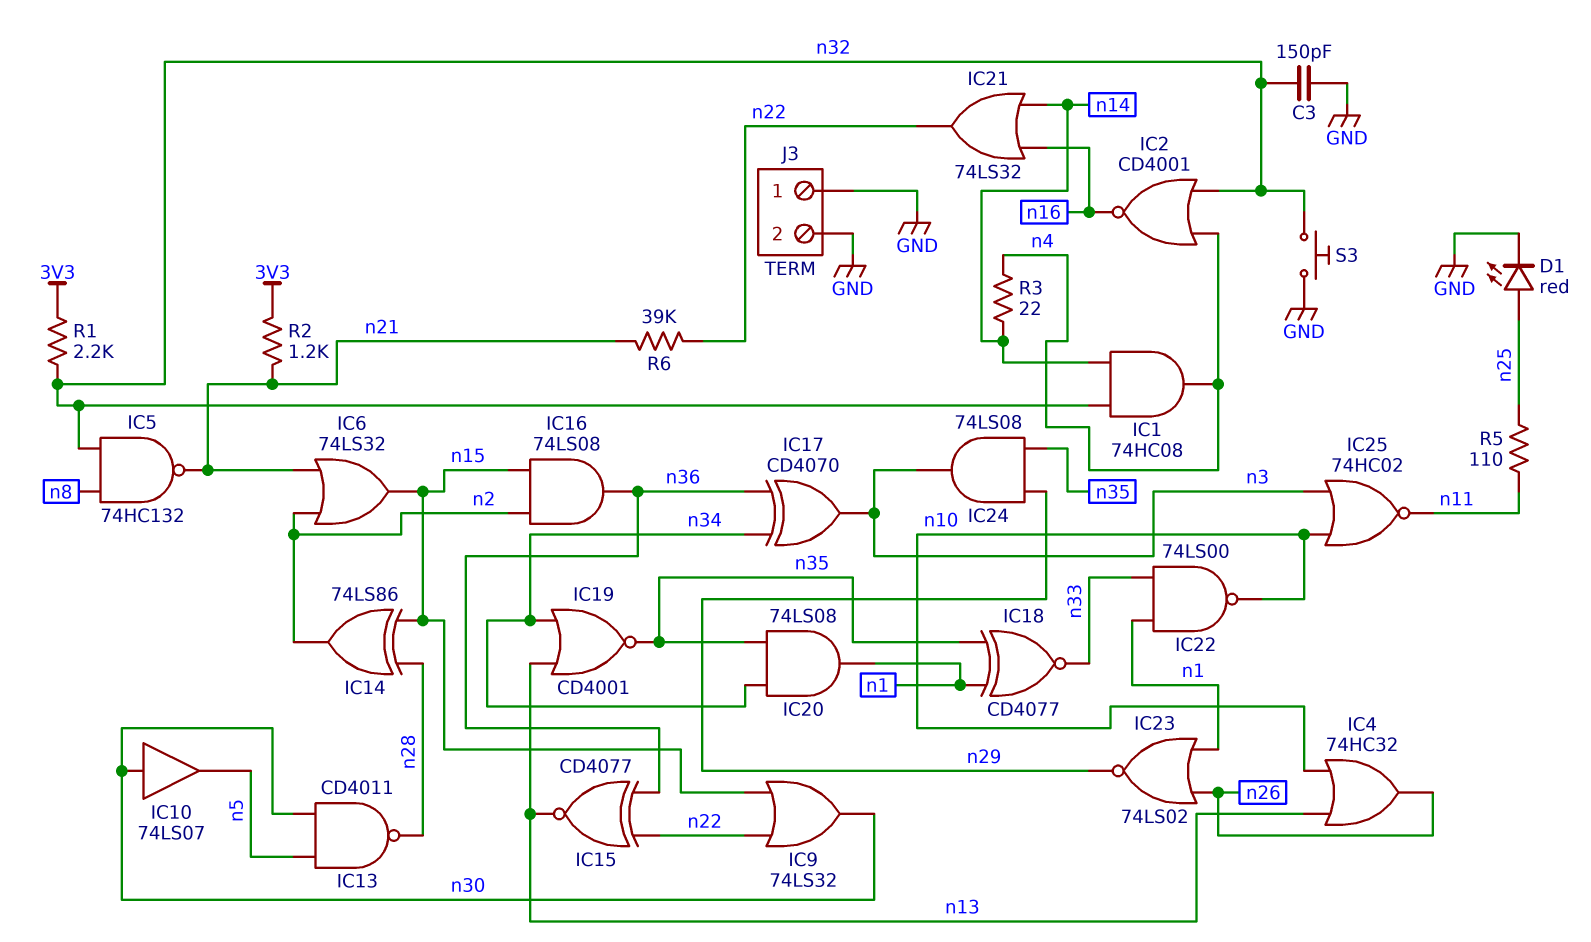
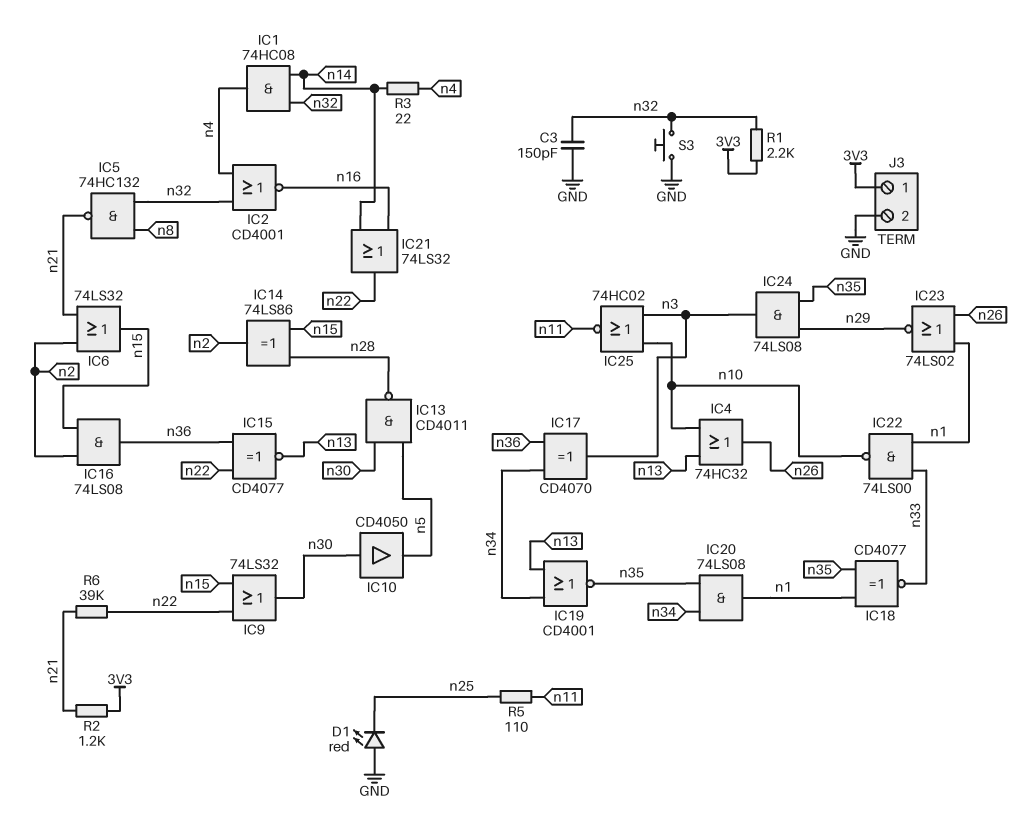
D1: LED red (A n25, K GND) -> LED red (A GND, K n25)
IC10: buffer 74LS07 (in n30, out n5) -> buffer CD4050 (in n30, out n5)
J3 pin 1: GND -> 3V3

